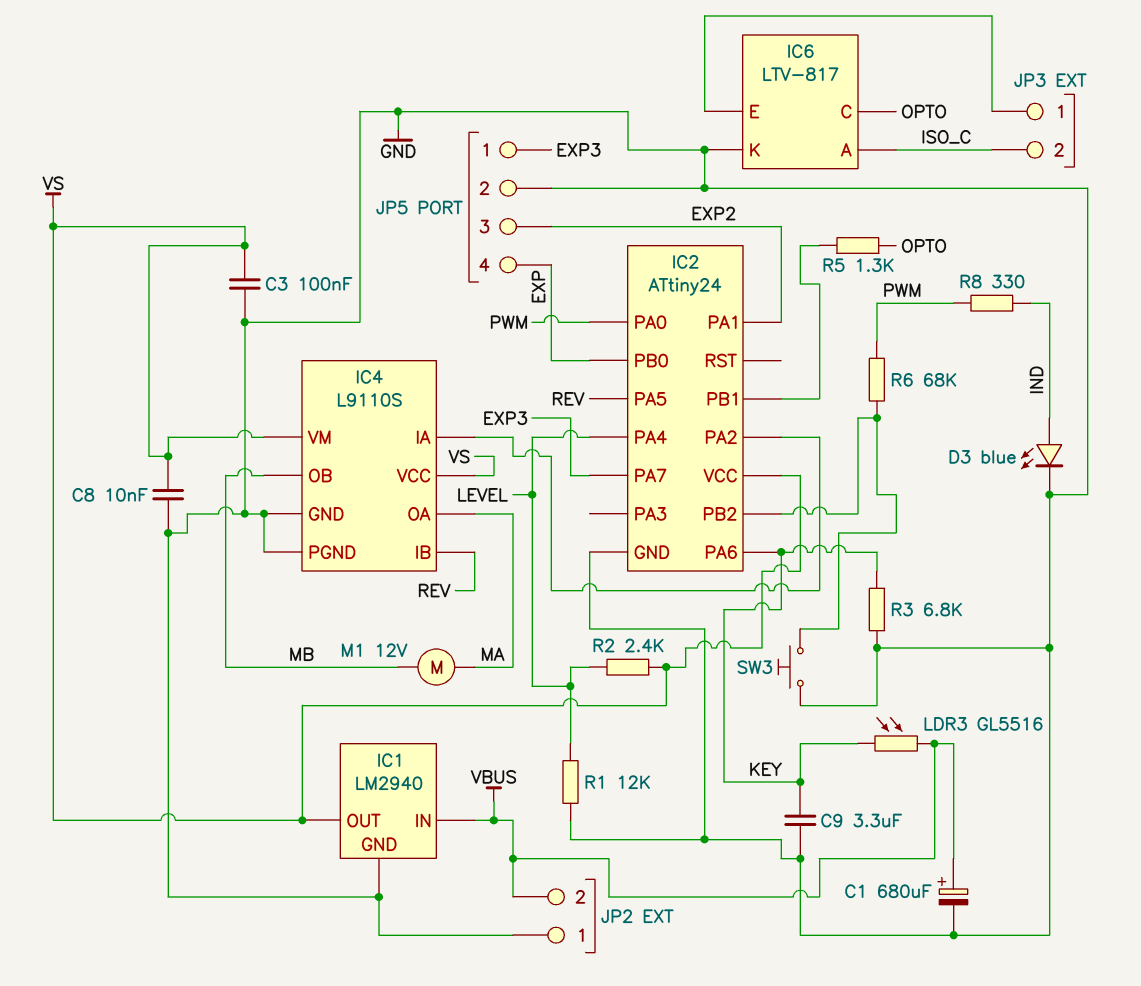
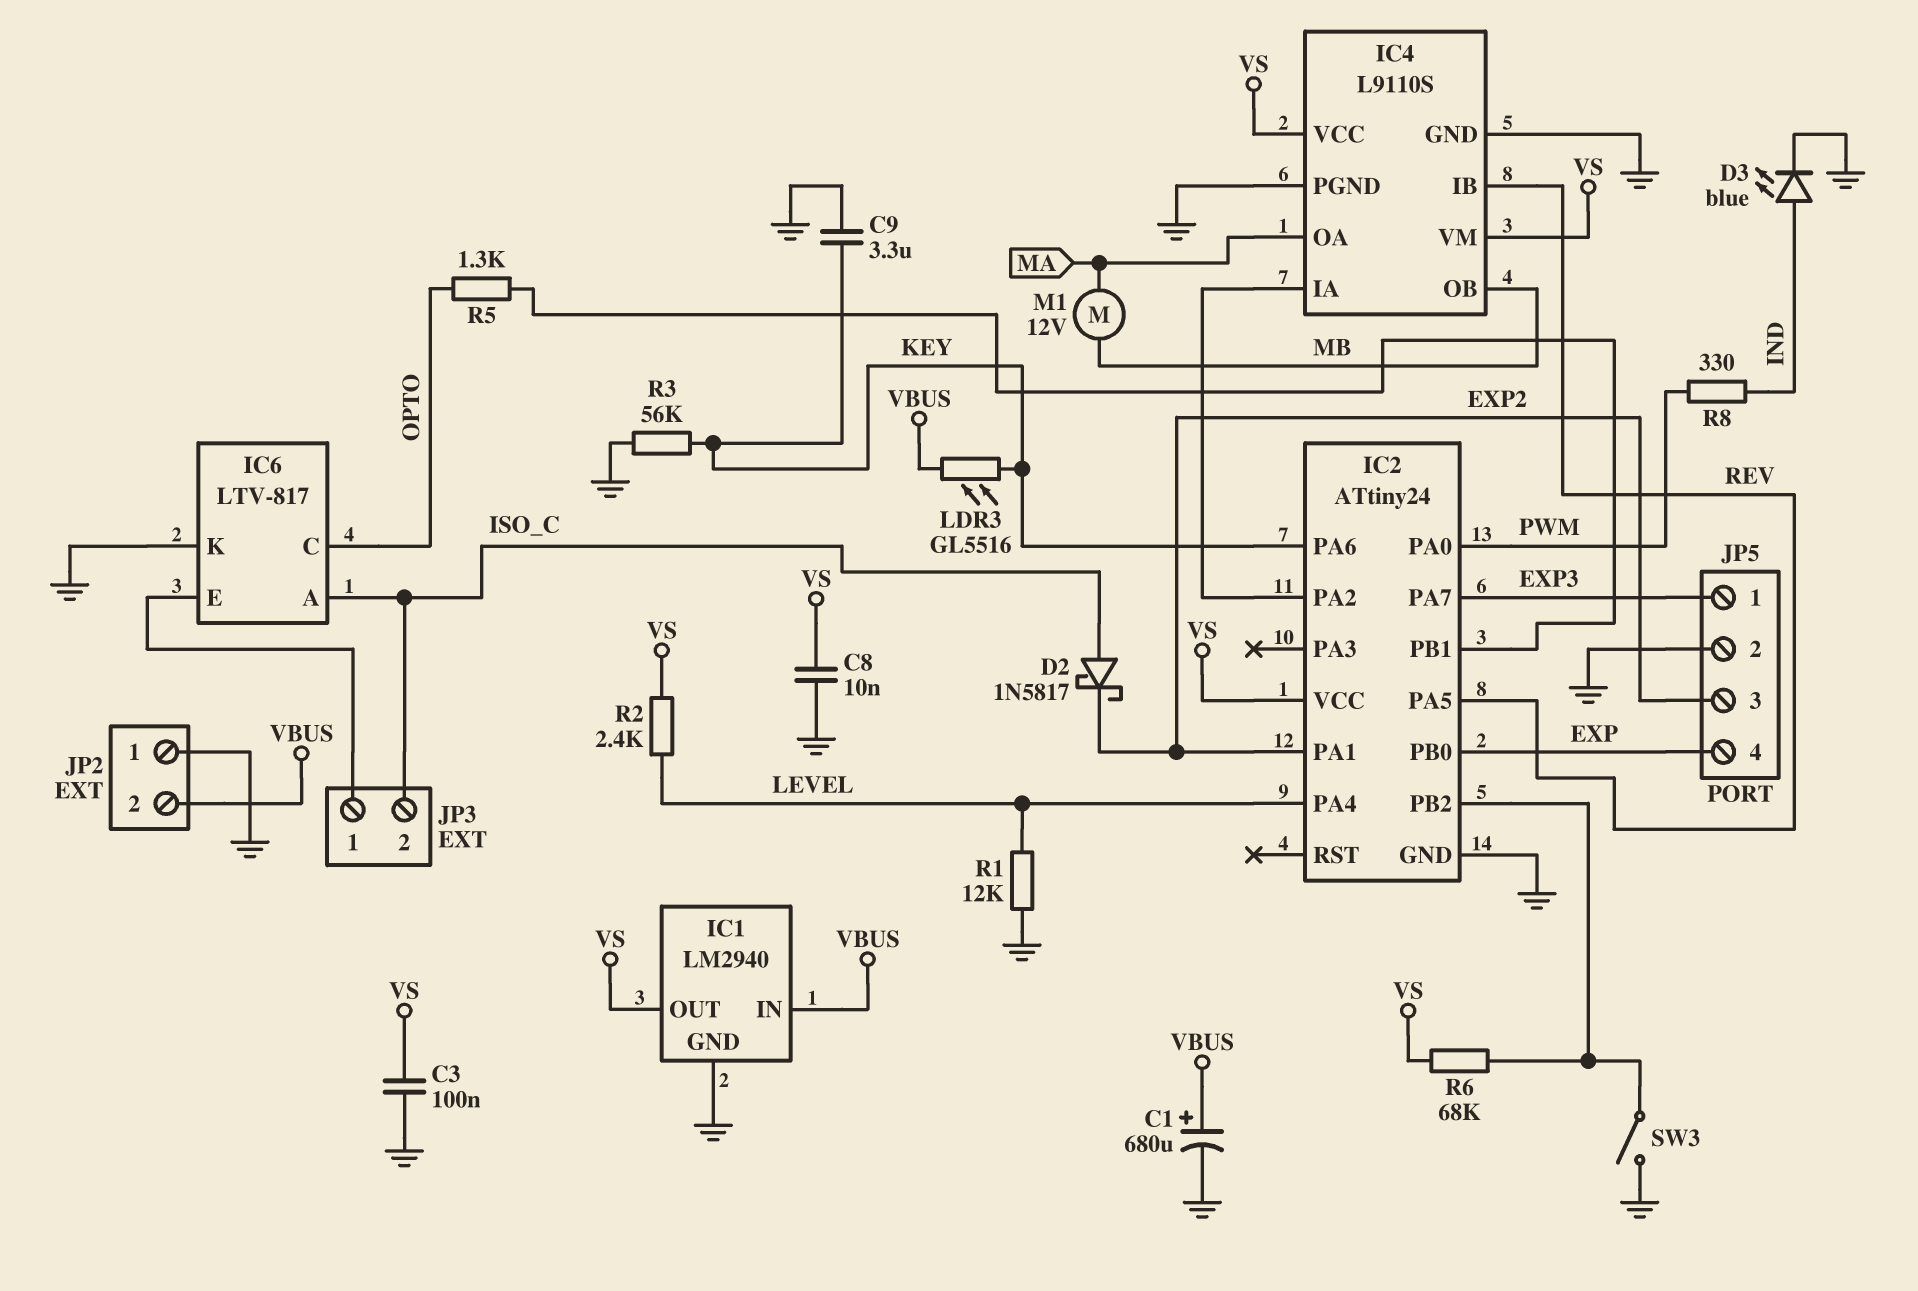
D2: none -> schottky 1N5817 (A ISO_C, K EXP2)
R3: 6.8k (GND, KEY) -> 56k (GND, KEY)
R6: 68k (IC2/PB2, PWM) -> 68k (IC2/PB2, VS)
SW3: button (GND, IC2/PB2) -> switch (GND, IC2/PB2)

